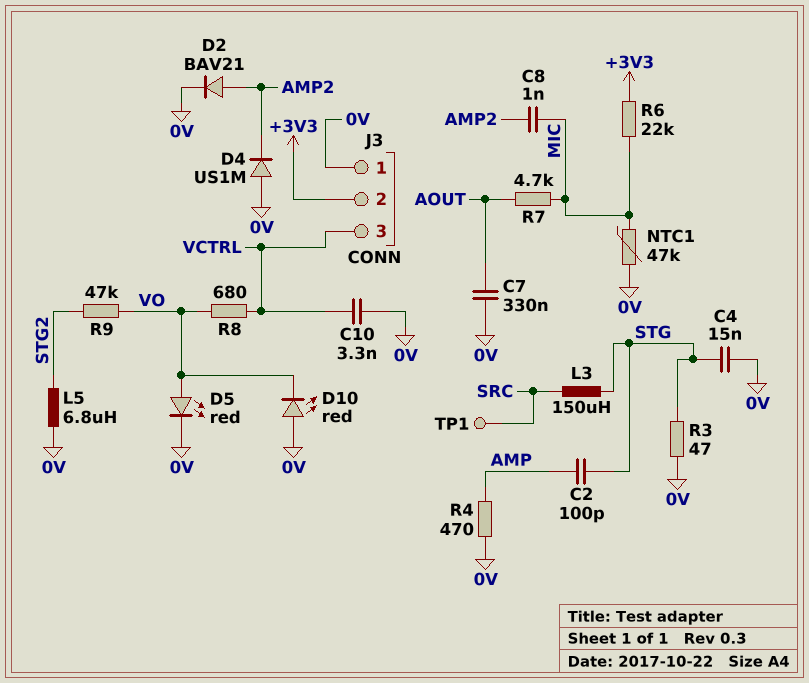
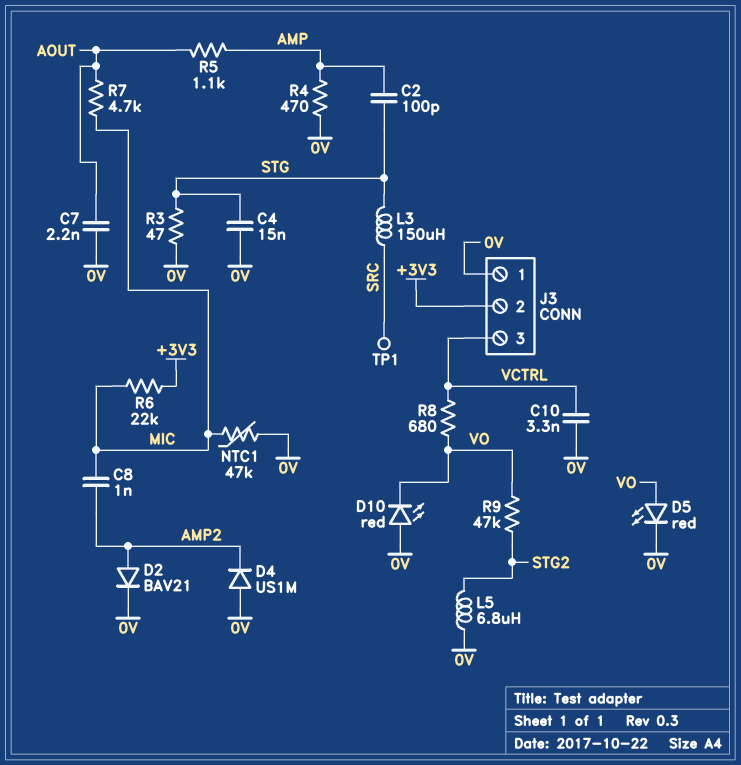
C7: 330nF (0V, AOUT) -> 2.2nF (0V, AOUT)
R5: none -> 1.1k (AMP, AOUT)

